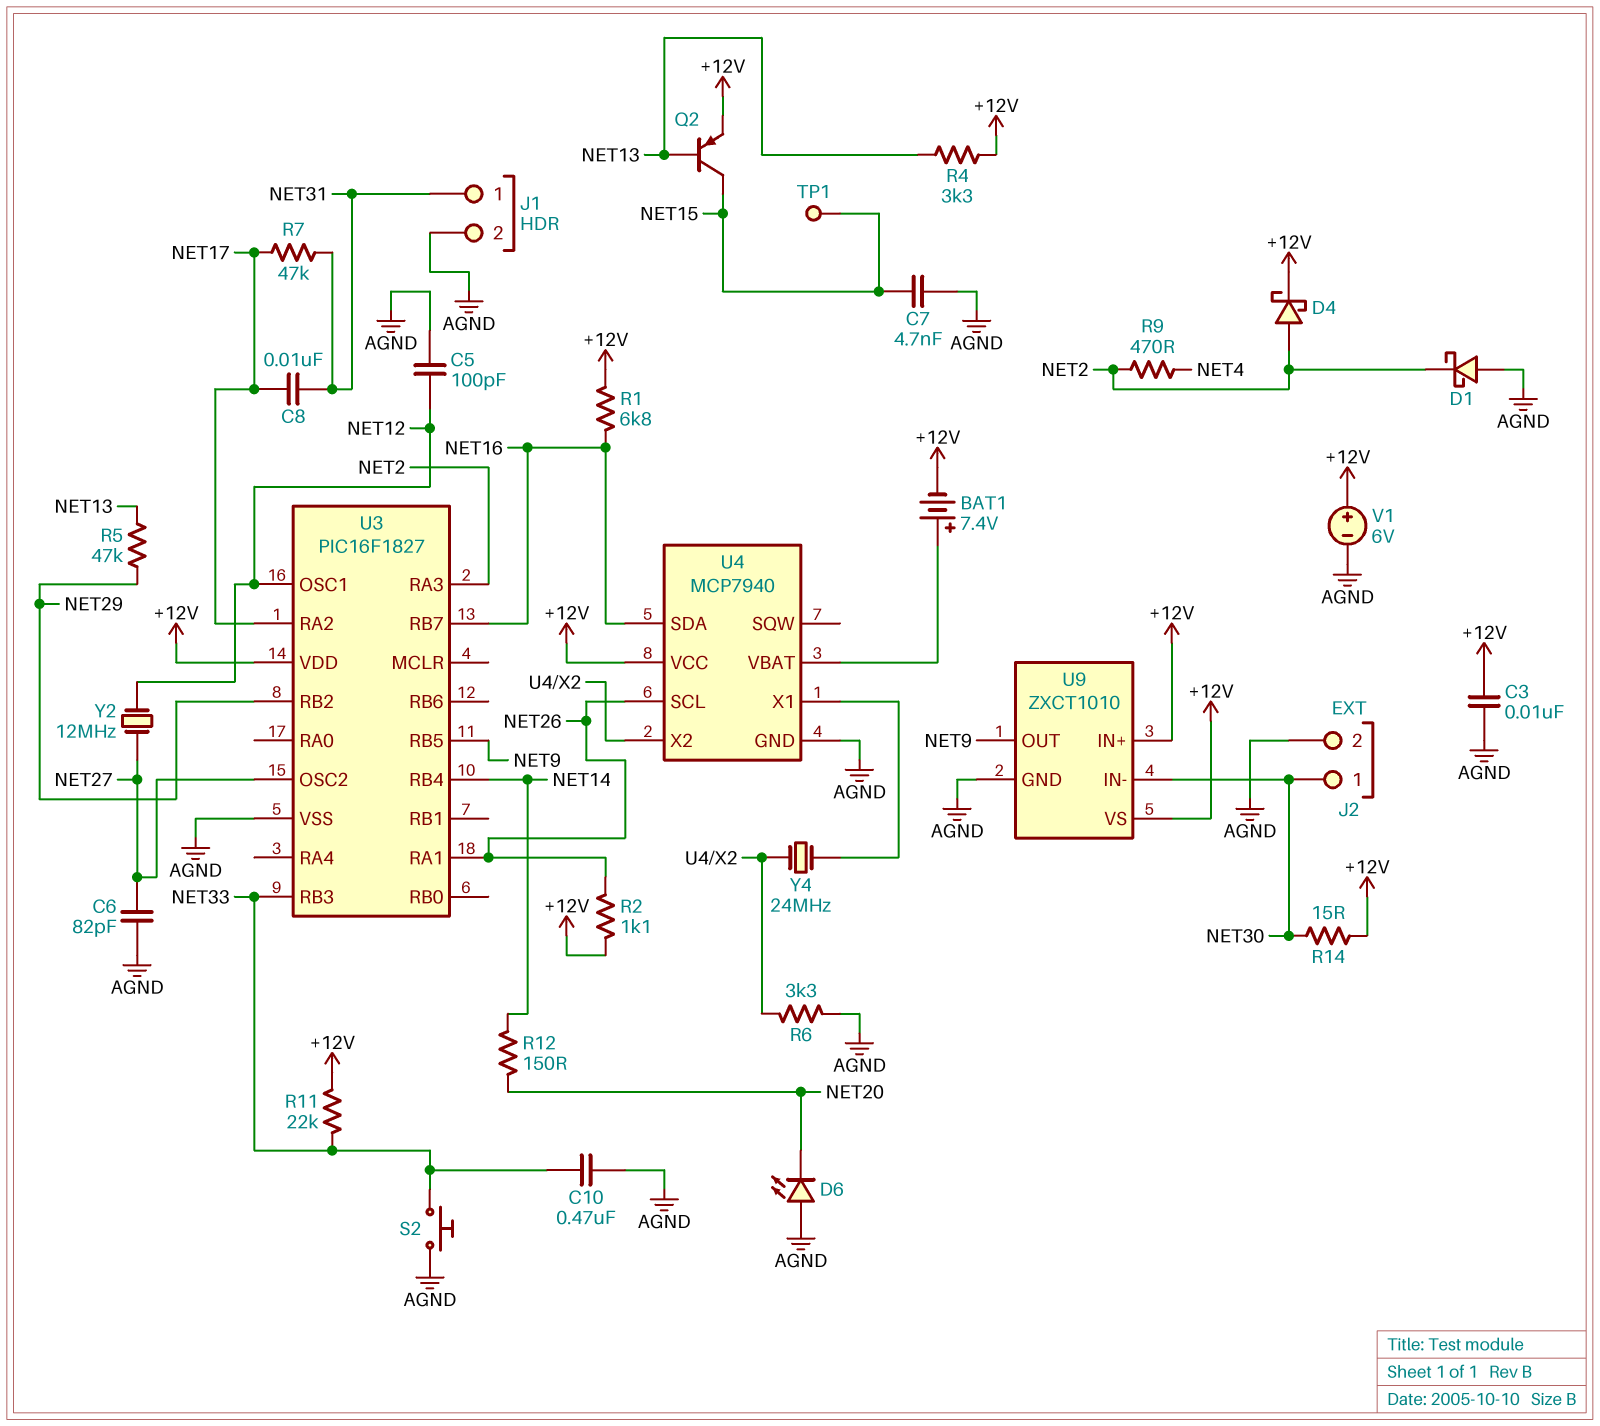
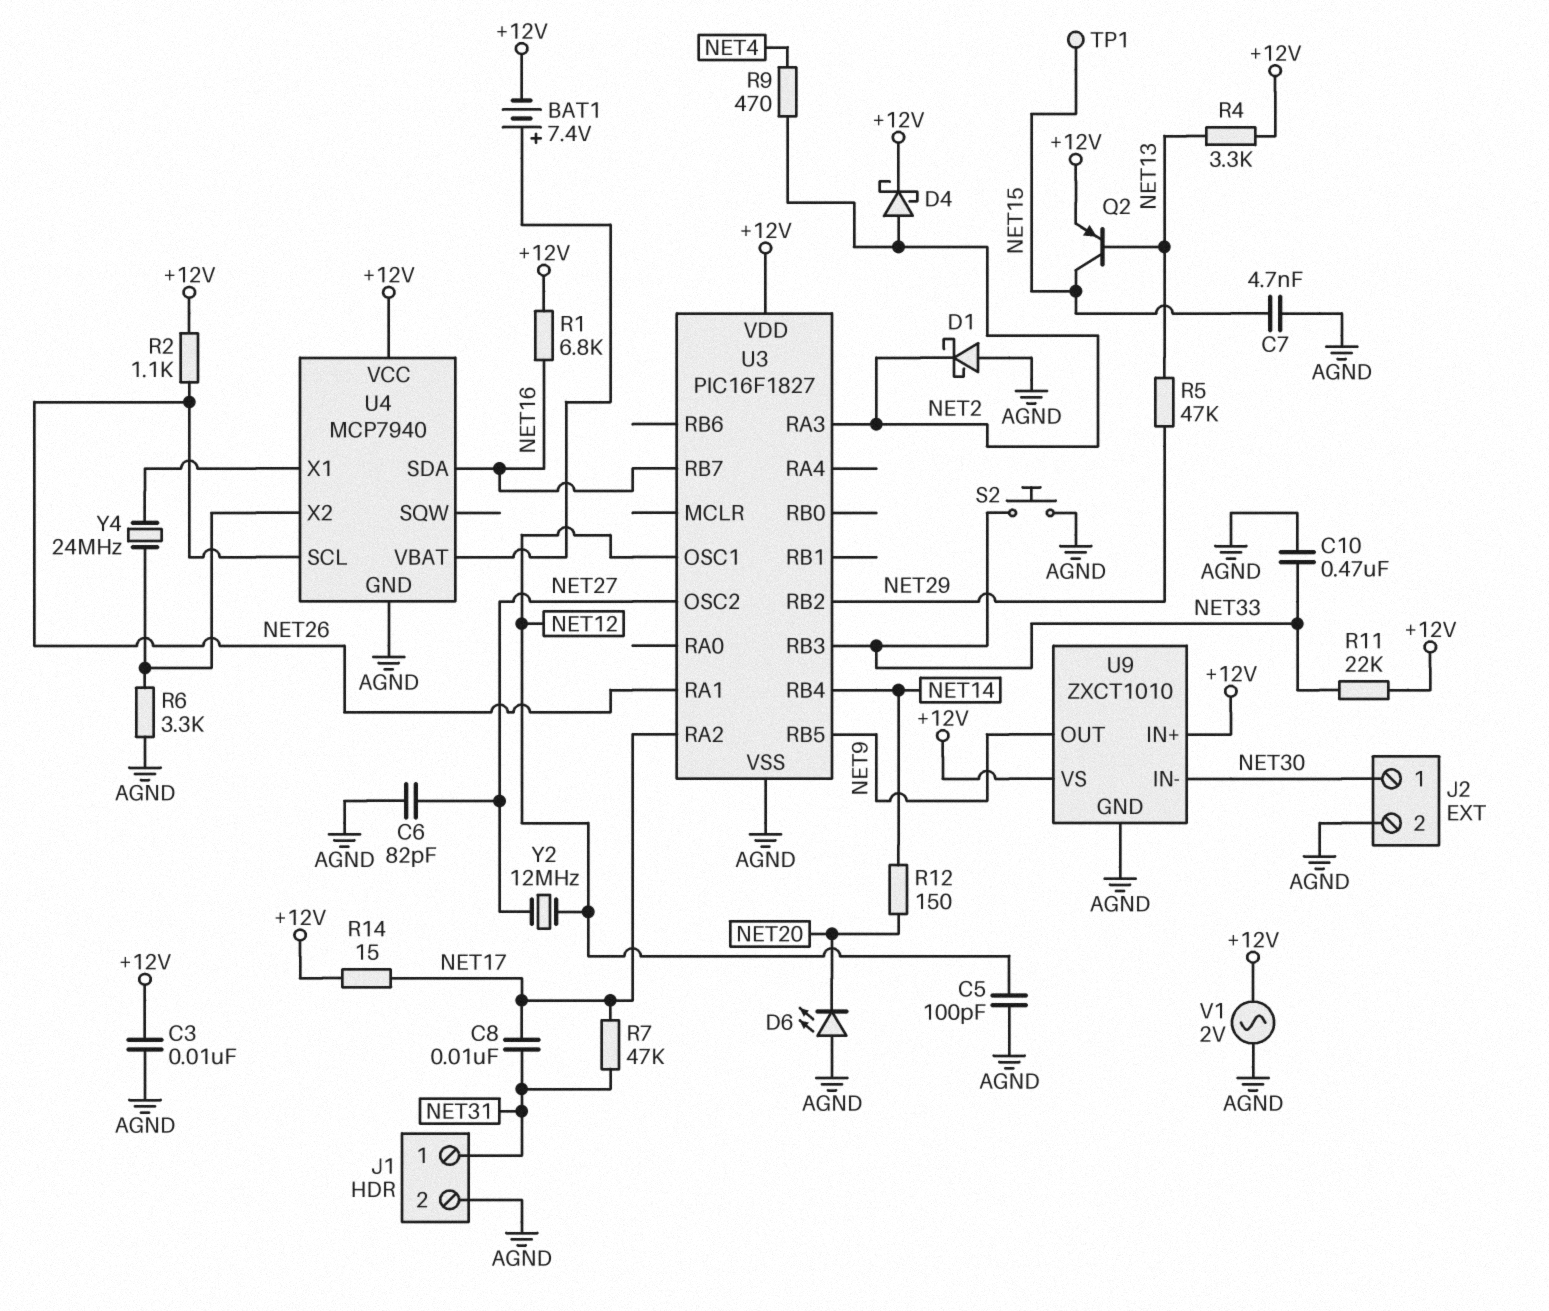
R14: 15 (+12V, NET30) -> 15 (+12V, NET17)
V1: 6V (plus +12V, minus AGND) -> AC 2V (+12V, AGND)

